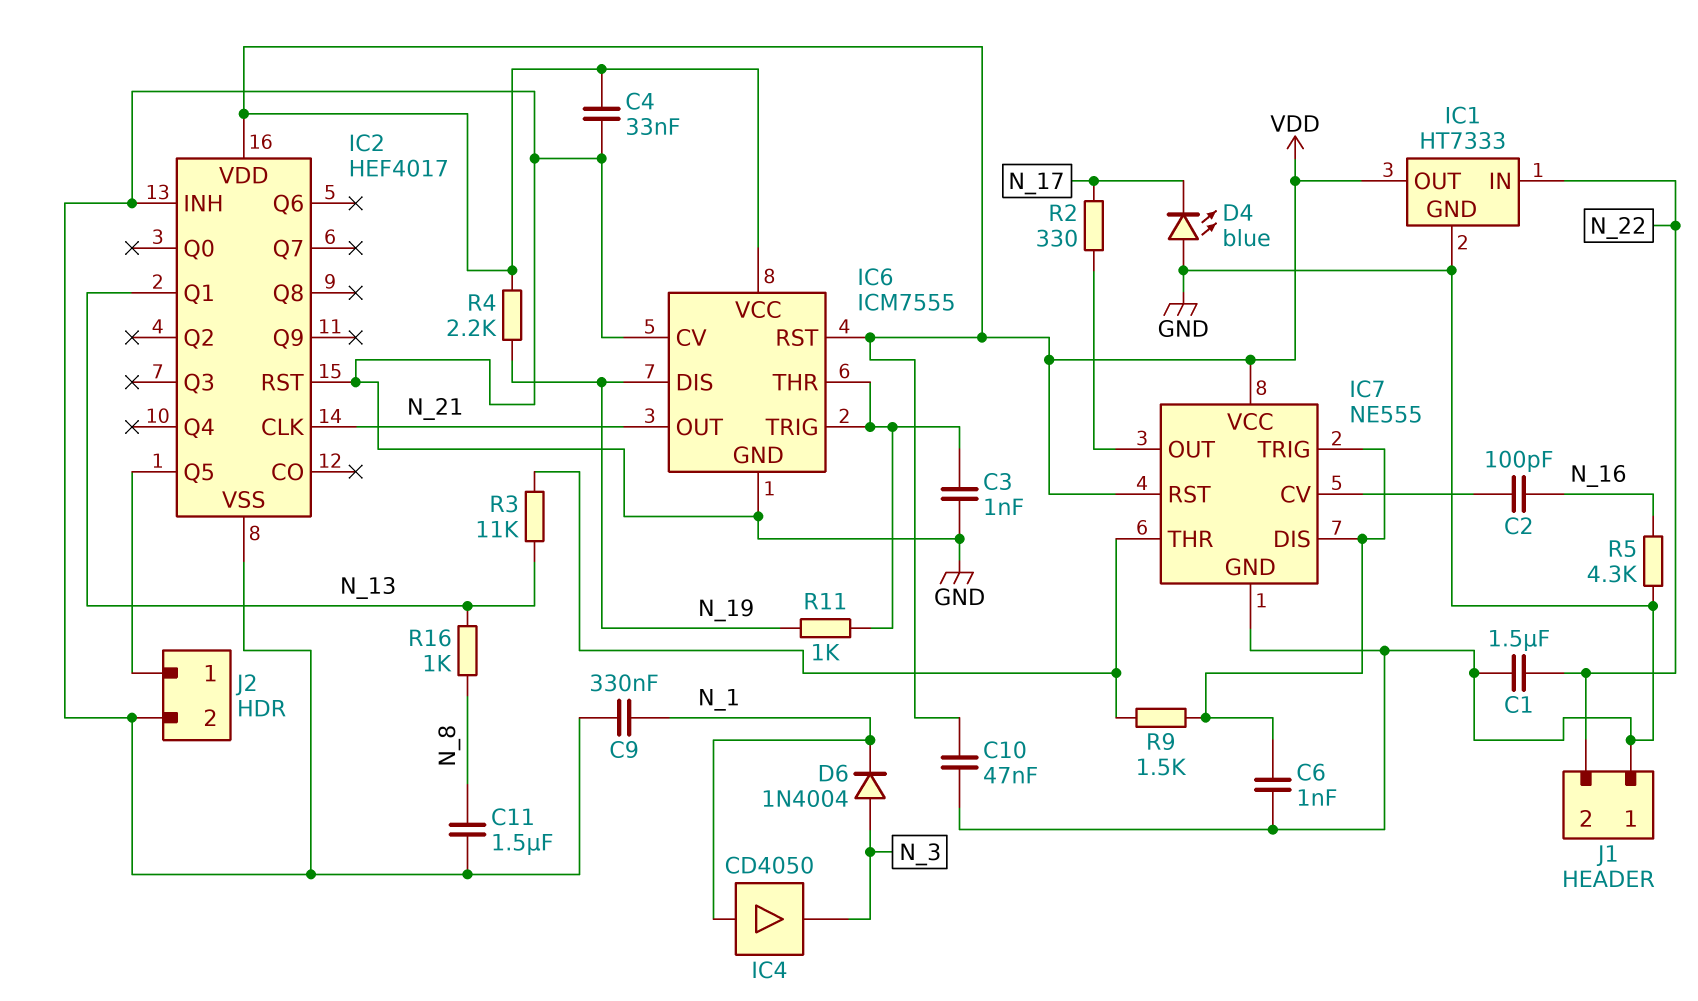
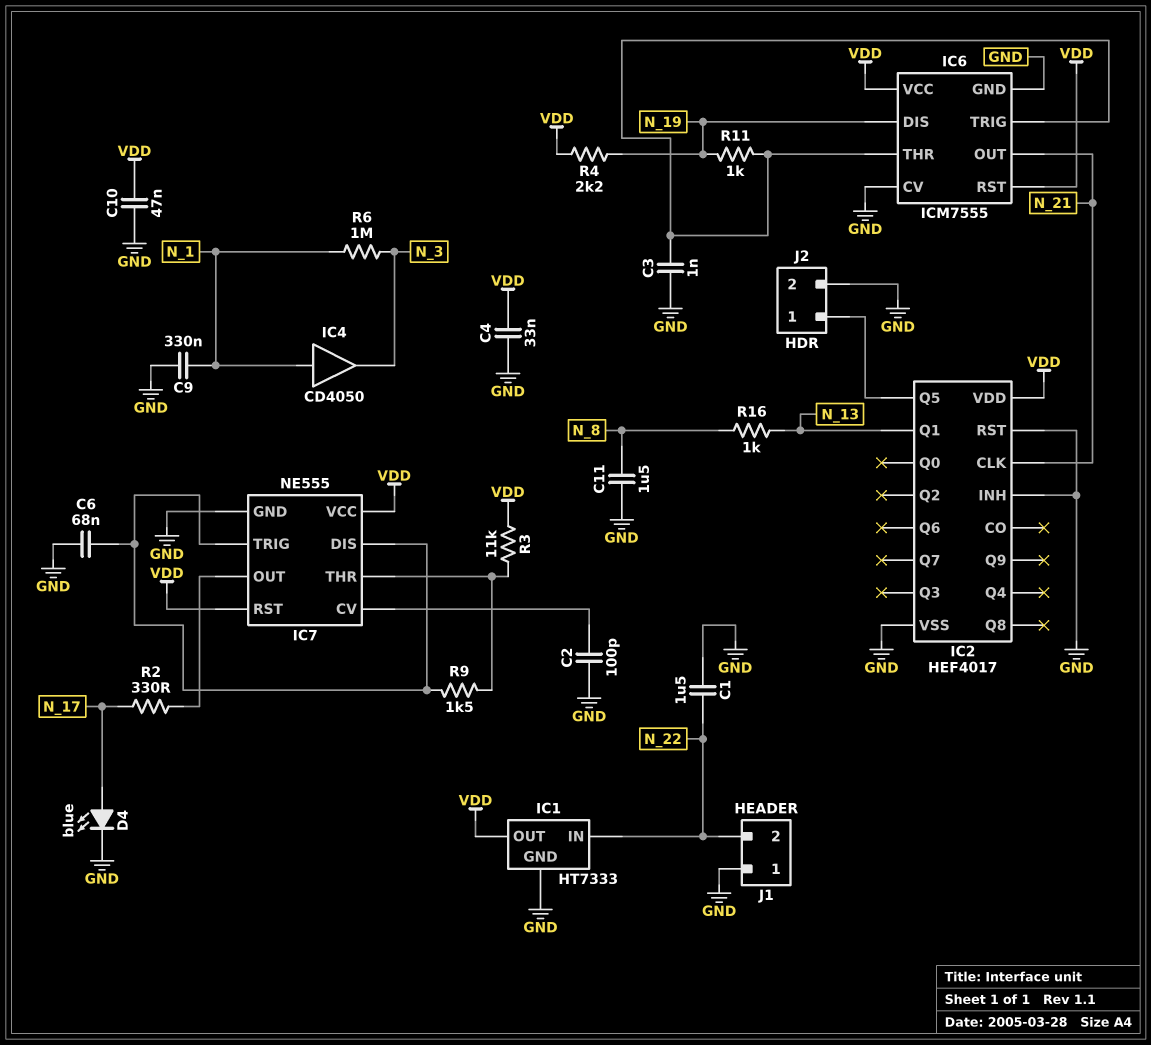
C2: 100pF (IC7/CV, N_16) -> 100pF (GND, IC7/CV)
C6: 1nF (GND, IC7/DIS) -> 68nF (GND, IC7/DIS)
D4: LED blue (A GND, K N_17) -> LED blue (A N_17, K GND)
D6: diode 1N4004 (A N_3, K N_1) -> none
R3: 11k (IC7/THR, N_13) -> 11k (IC7/THR, VDD)
R5: 4.3k (GND, N_16) -> none
R6: none -> 1M (N_1, N_3)

